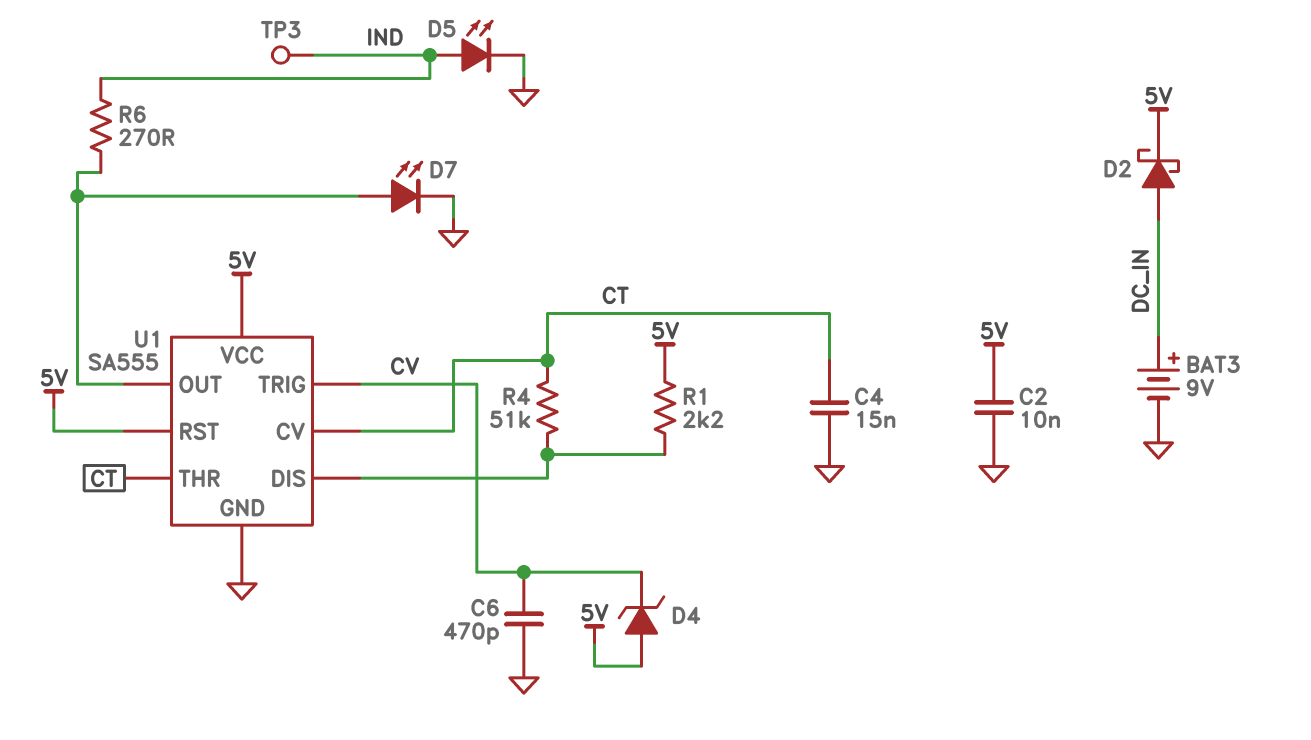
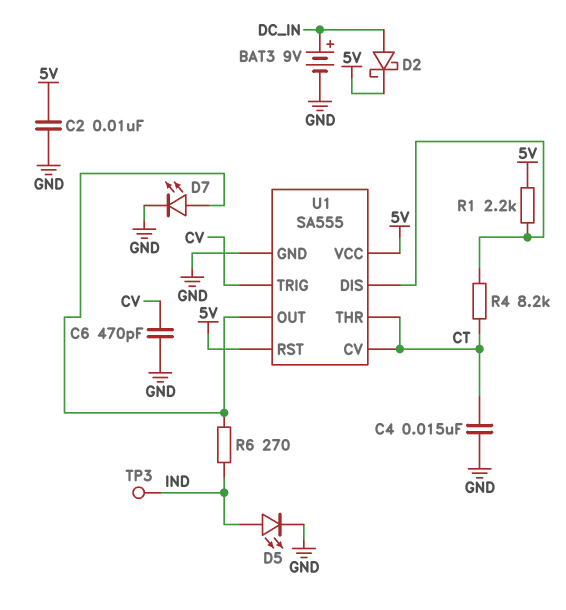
D4: zener (A 5V, K CV) -> none
R4: 51k (CT, U1/DIS) -> 8.2k (CT, U1/DIS)

